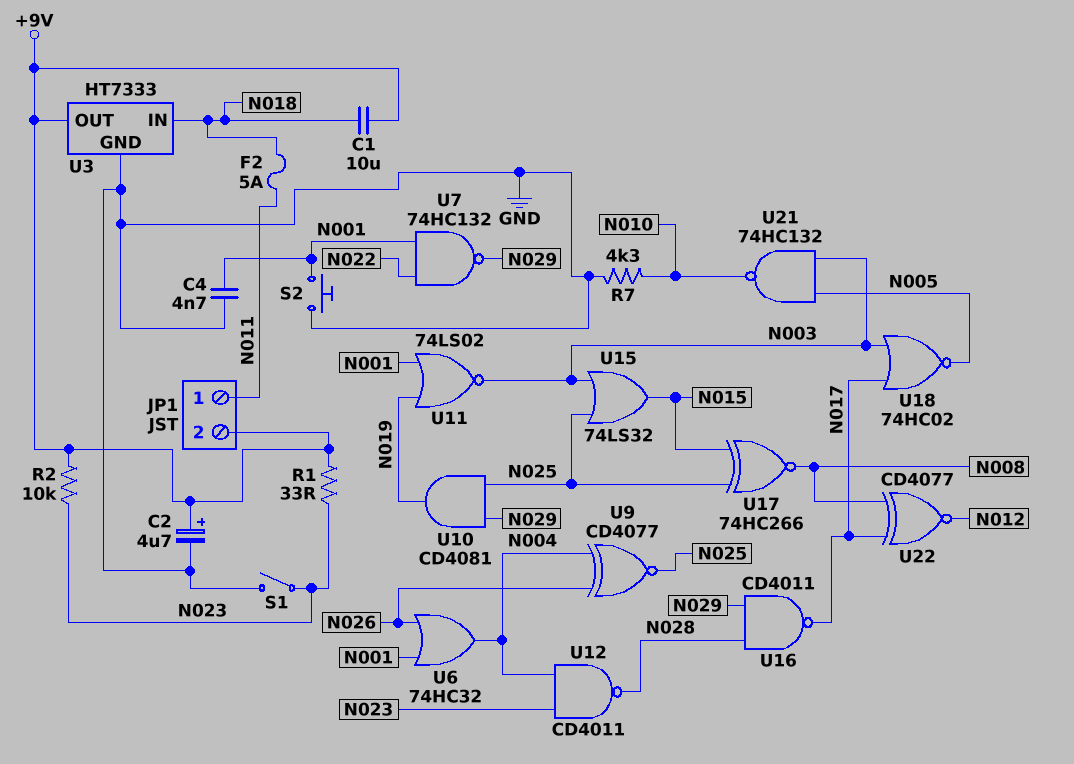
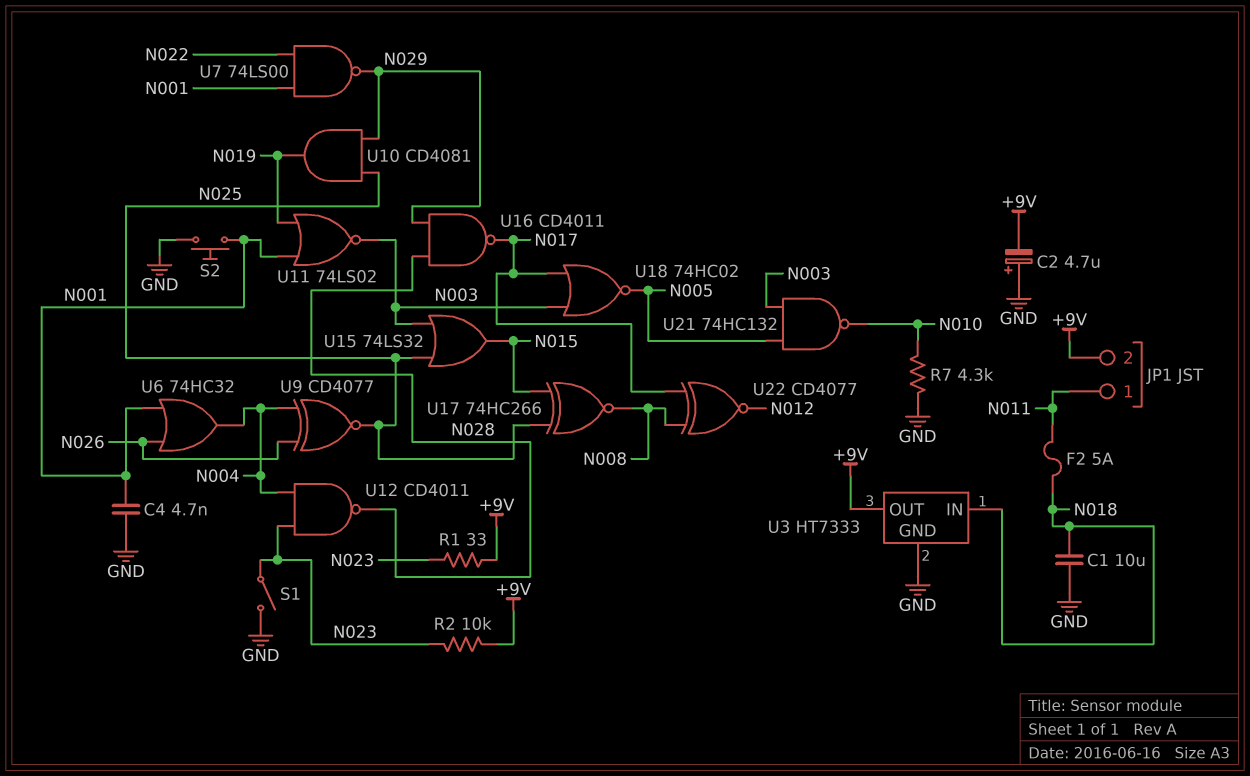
C1: 10uF (+9V, N018) -> 10uF (GND, N018)
C2: 4.7uF (plus +9V, minus GND) -> 4.7uF (plus GND, minus +9V)
U7: NAND 74HC132 (in N001, in N022, out N029) -> NAND 74LS00 (in N001, in N022, out N029)

